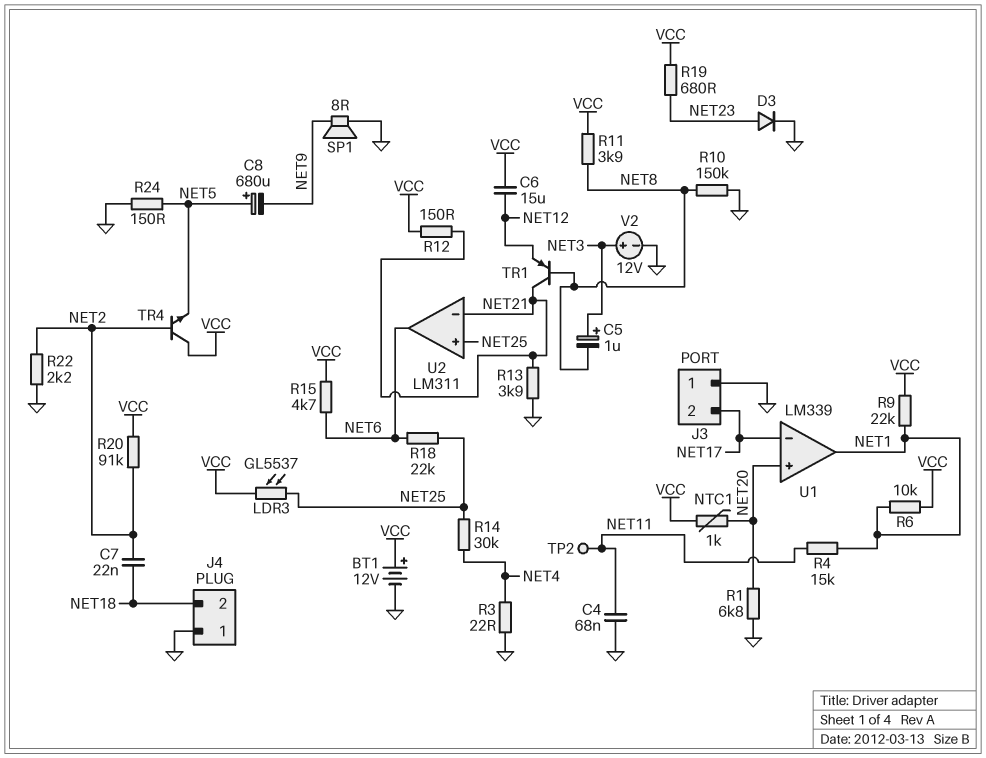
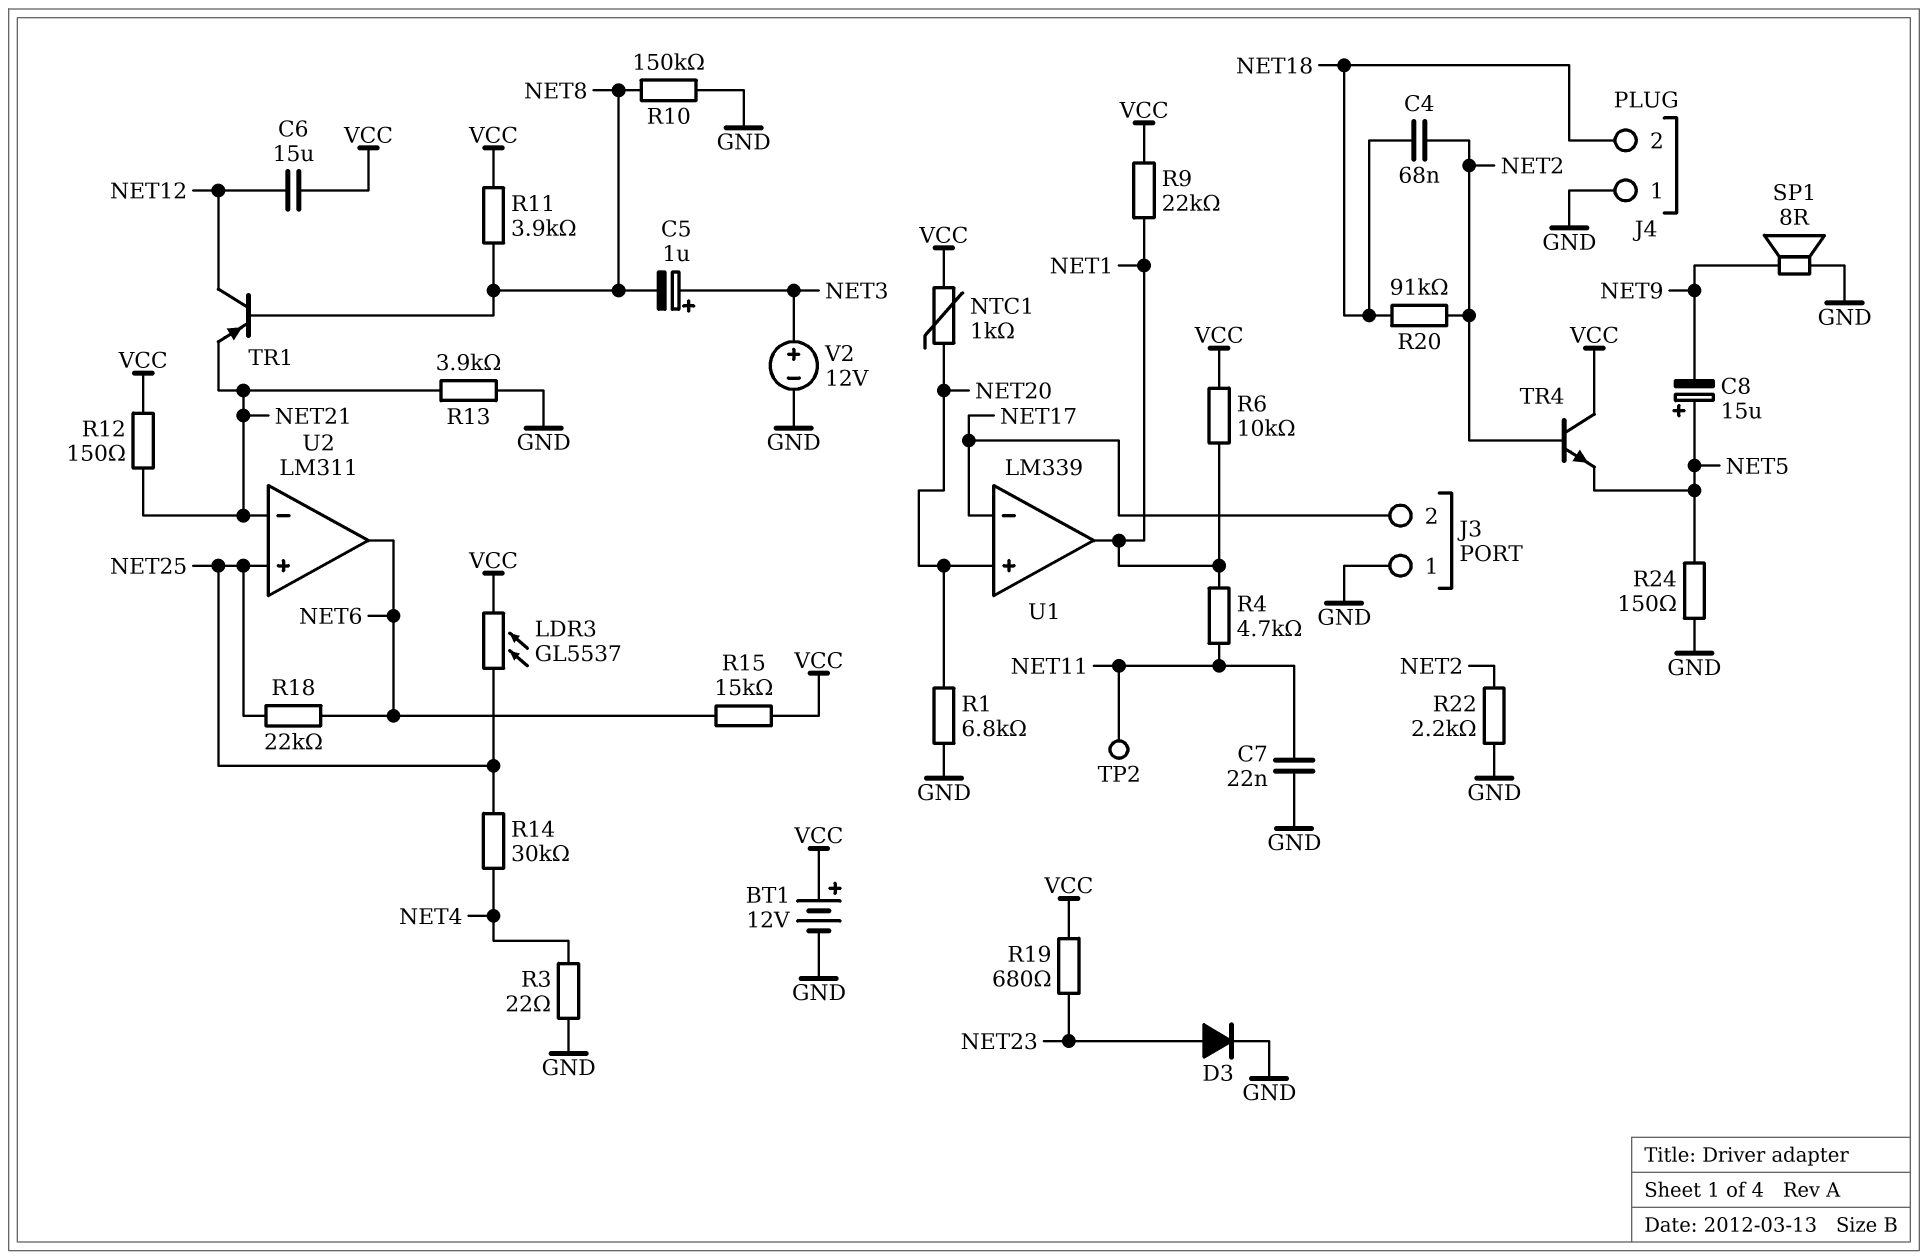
C4: 68nF (GND, NET11) -> 68nF (NET2, NET18)
C7: 22nF (NET2, NET18) -> 22nF (GND, NET11)
C8: 680uF (plus NET5, minus NET9) -> 15uF (plus NET5, minus NET9)
R4: 15k (NET1, NET11) -> 4.7k (NET1, NET11)
R15: 4.7k (NET6, VCC) -> 15k (NET6, VCC)
R20: 91k (NET2, VCC) -> 91k (NET2, NET18)
TR1: PNP (B NET8, C NET21, E NET12) -> PNP (B NET8, C NET12, E NET21)

